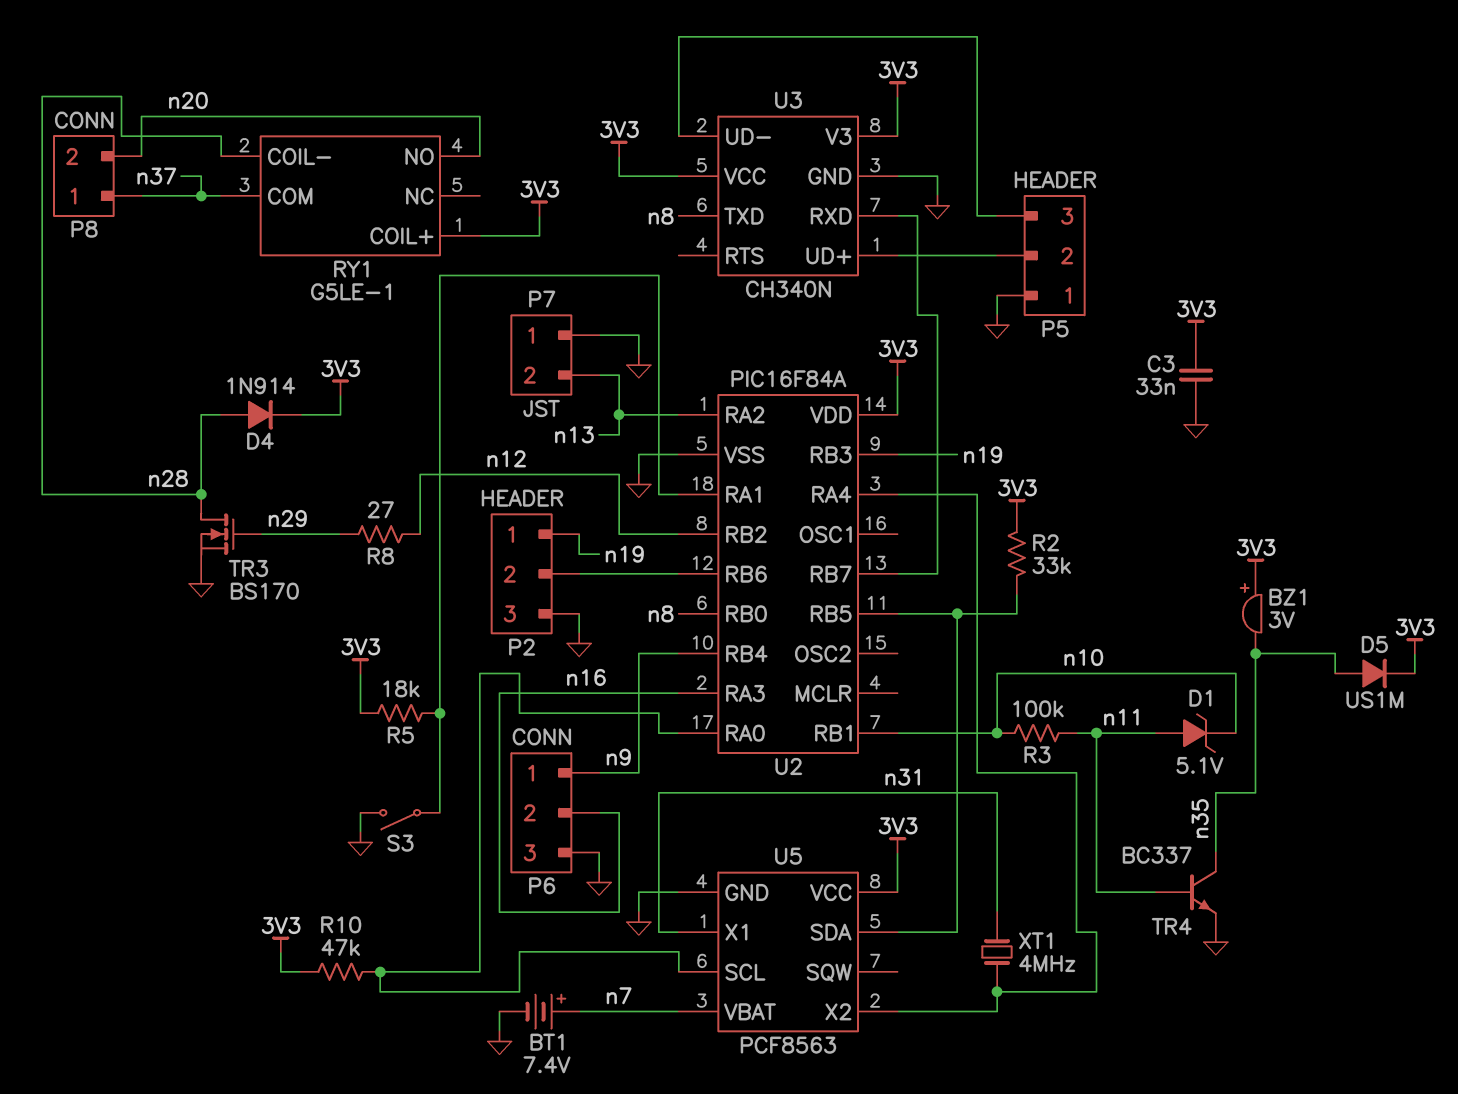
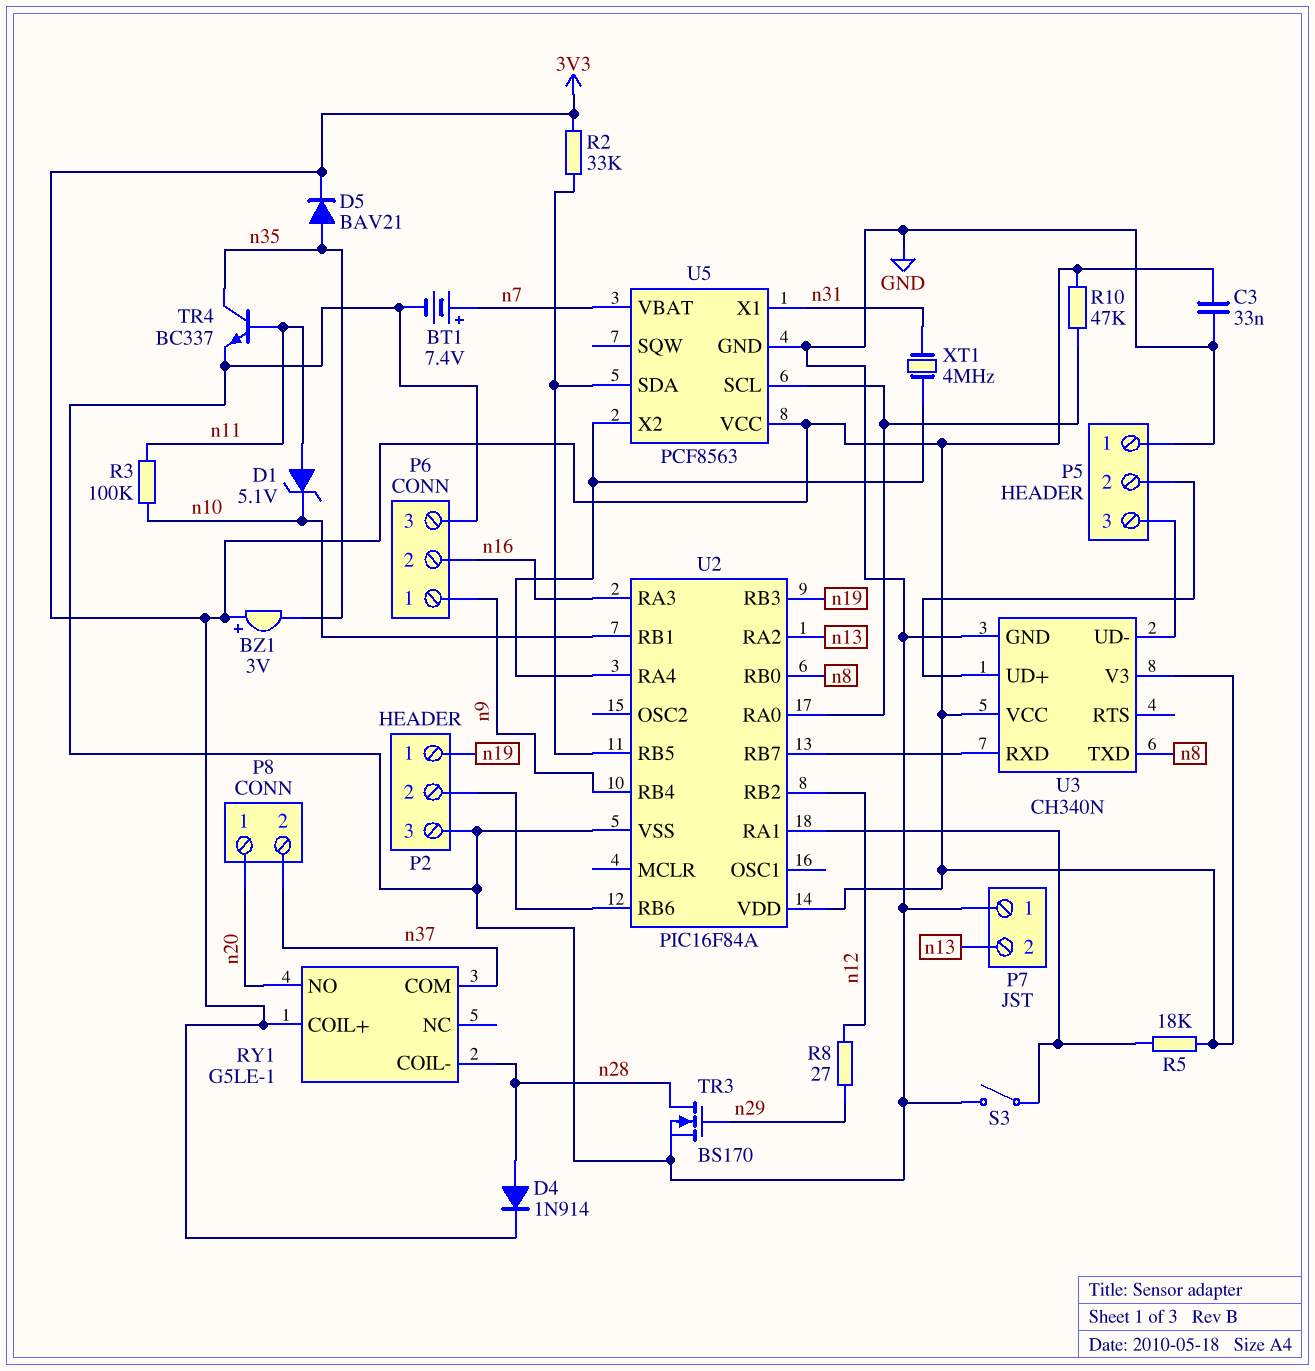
D5: diode US1M (A n35, K 3V3) -> diode BAV21 (A n35, K 3V3)
P8 pin 1: n37 -> n20
P8 pin 2: n20 -> n37

